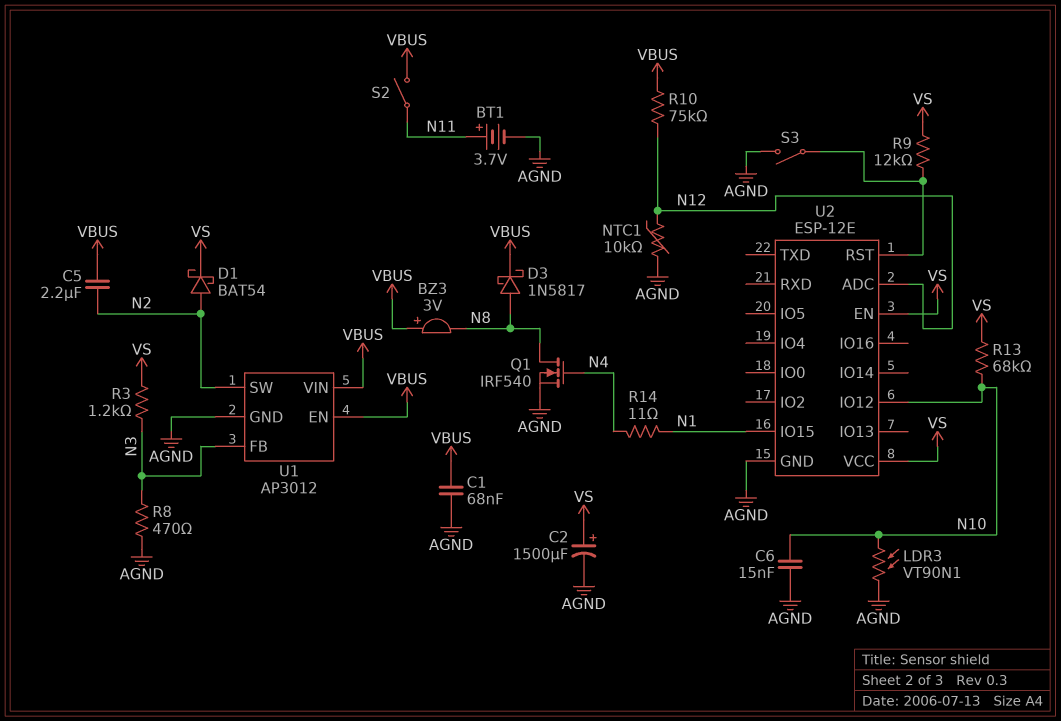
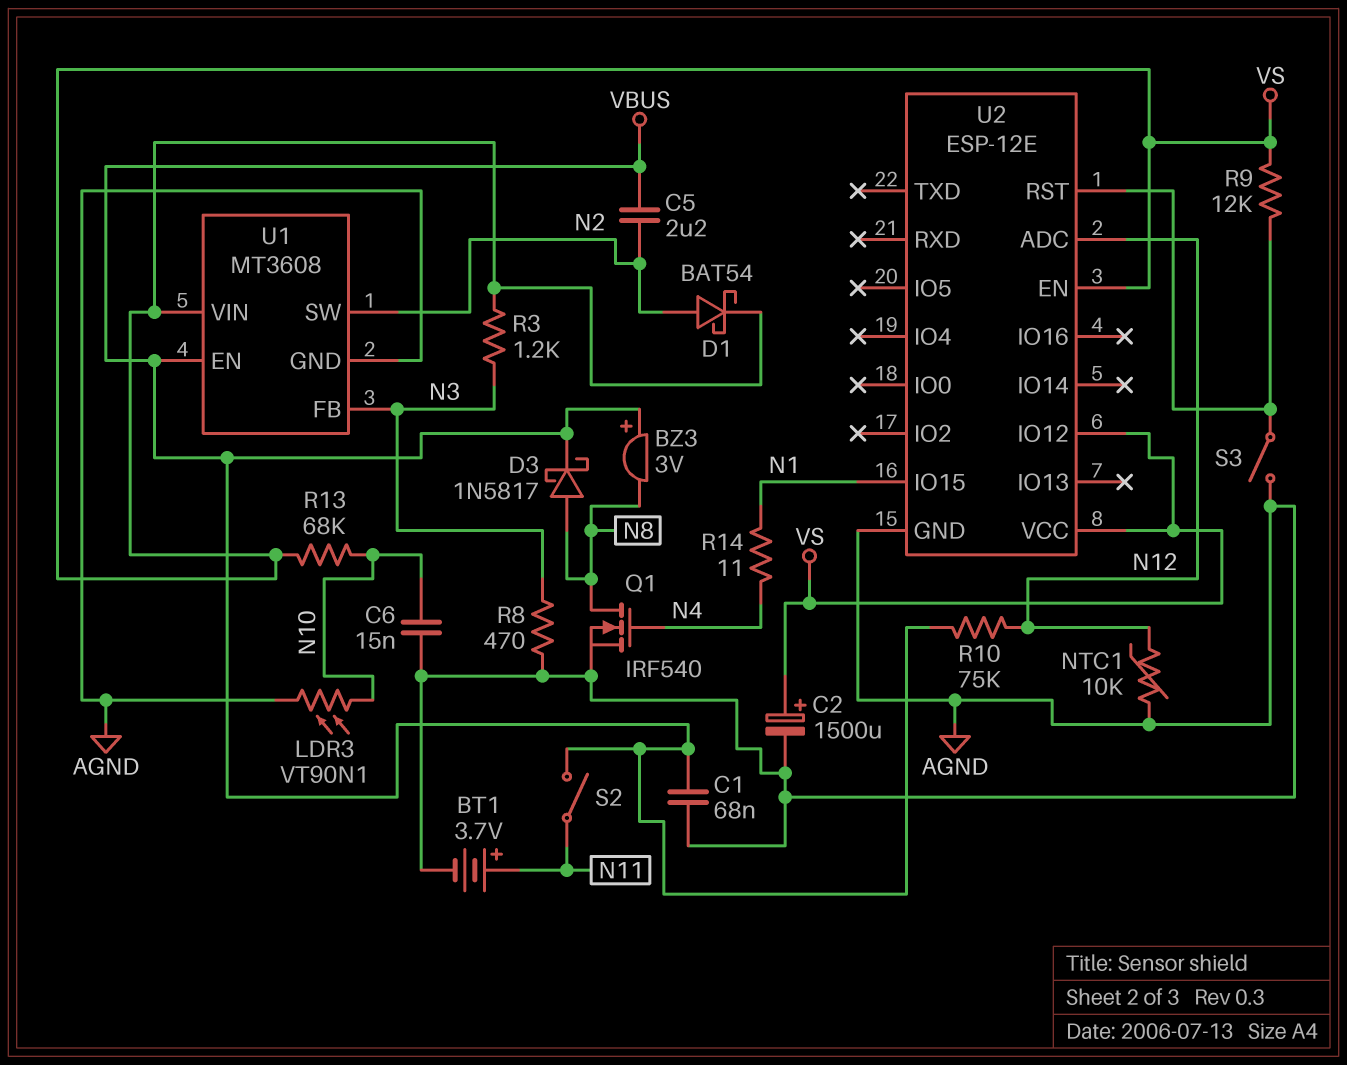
U1: AP3012 -> MT3608
U1 pin VIN: VBUS -> VS
U2 pin IO12: N10 -> VS

